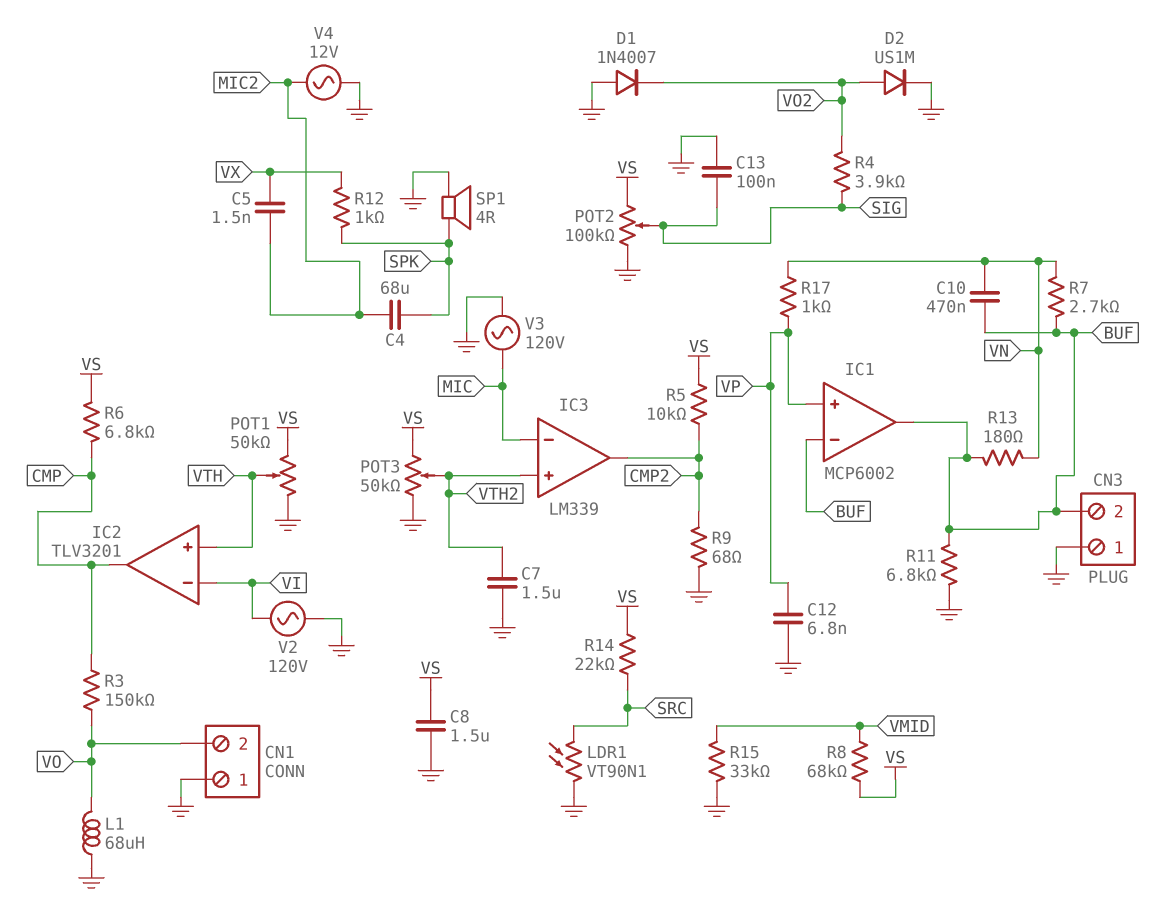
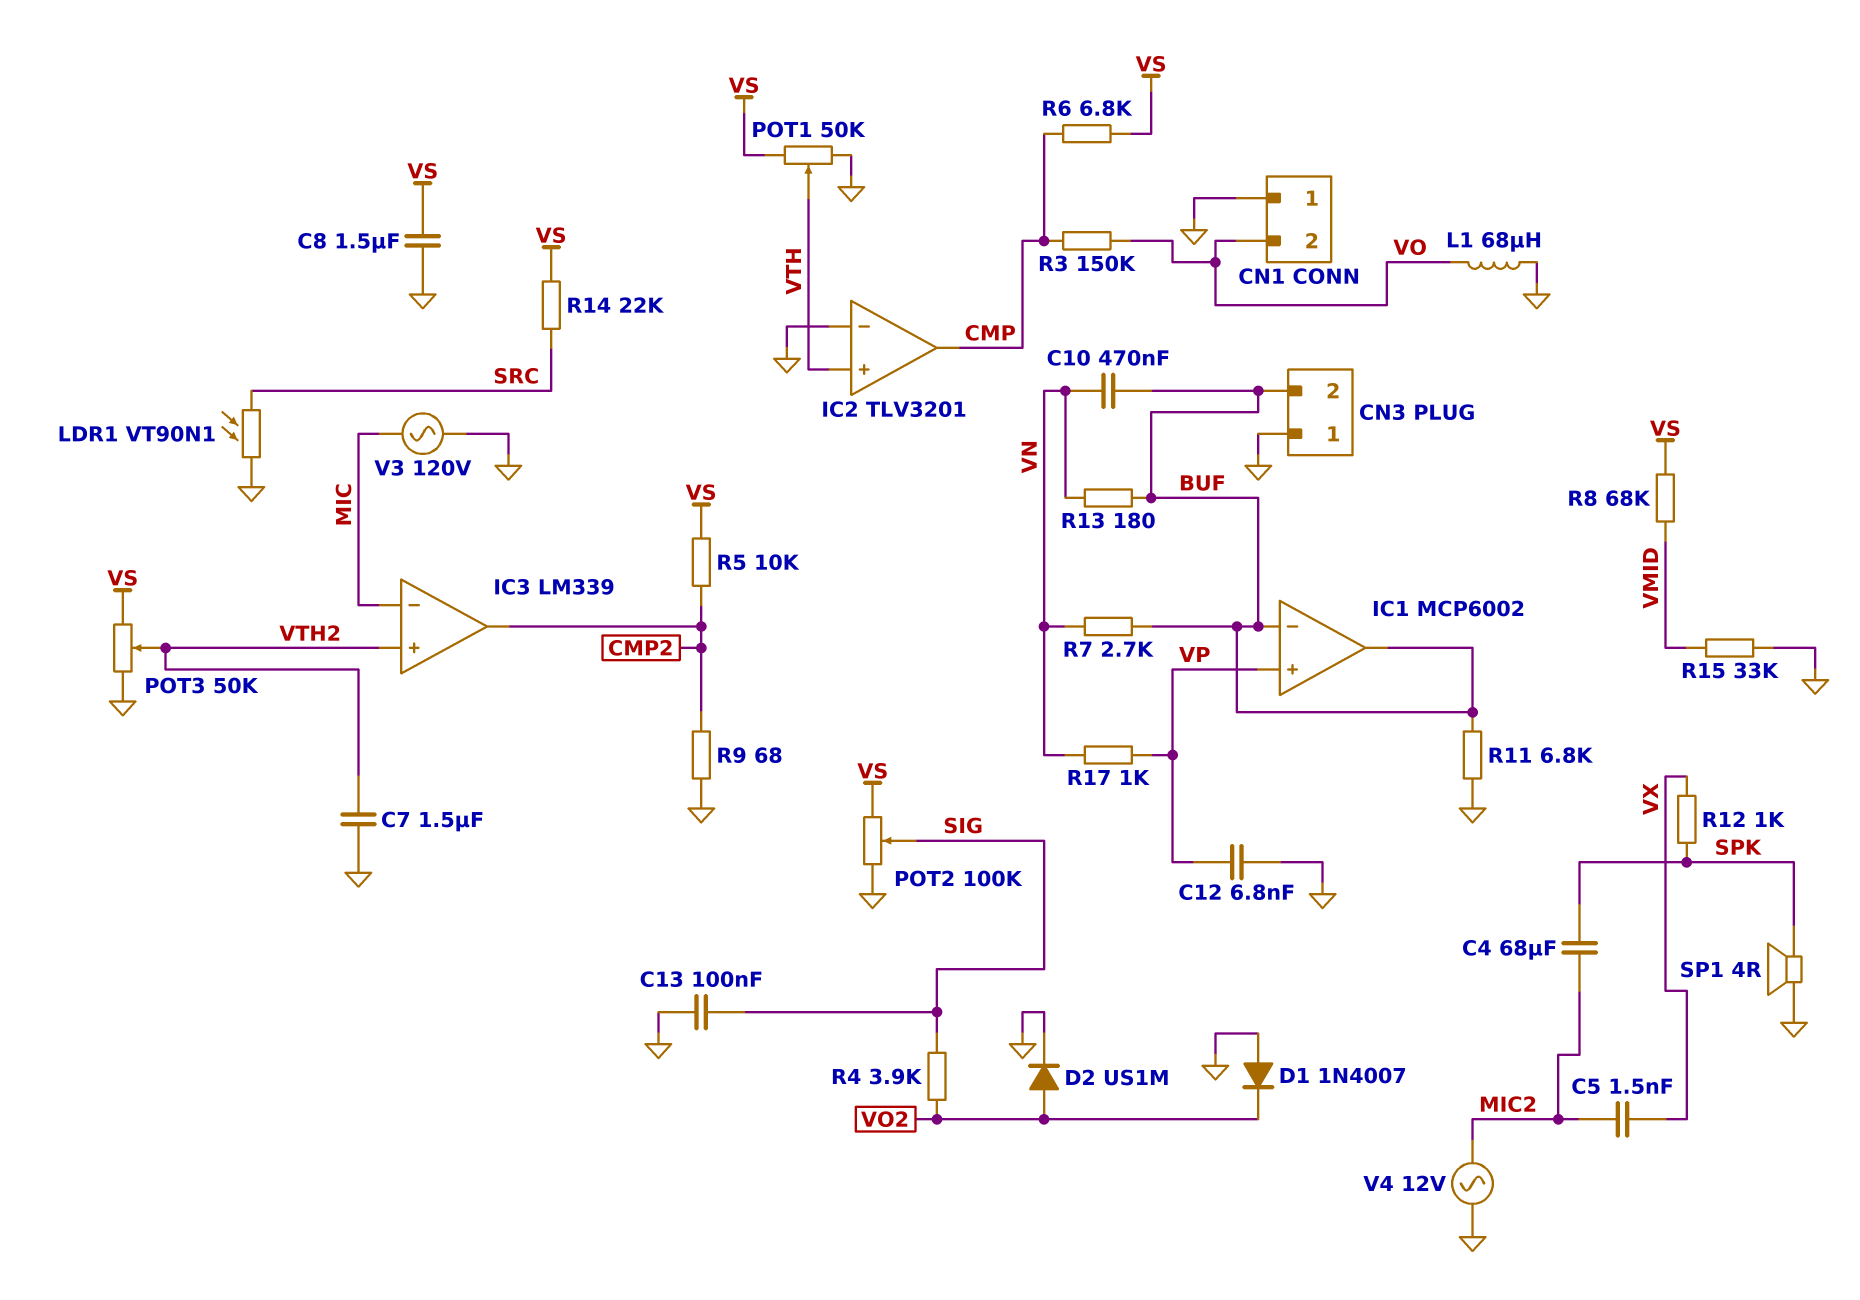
IC2 pin in-: VI -> GND
V2: AC 120V (GND, VI) -> none

